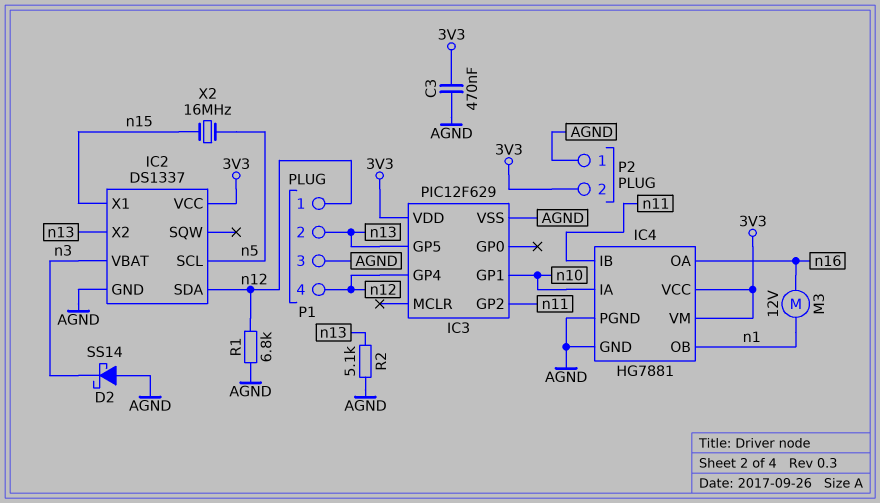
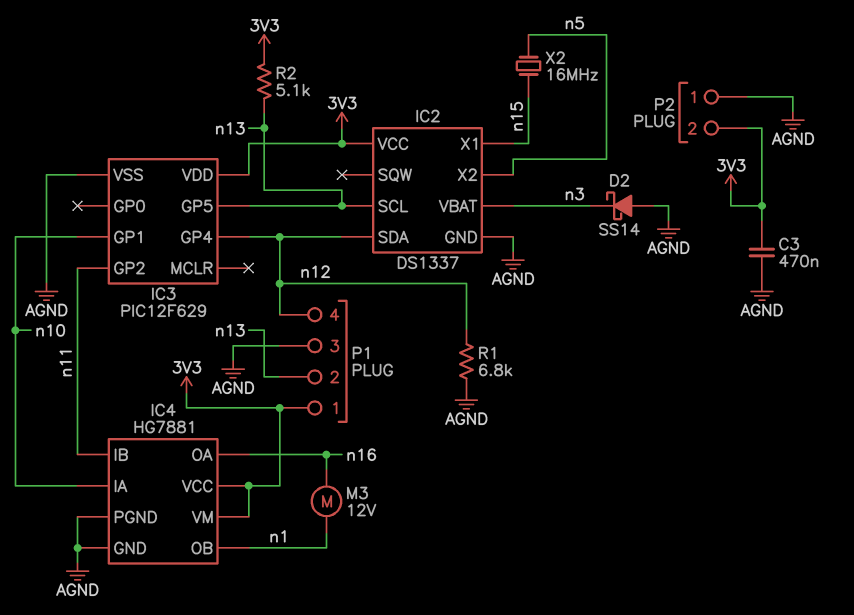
IC2 pin SCL: n5 -> n13
IC2 pin X2: n13 -> n5
P1 pin 1: n12 -> 3V3
R2: 5.1k (AGND, n13) -> 5.1k (3V3, n13)

